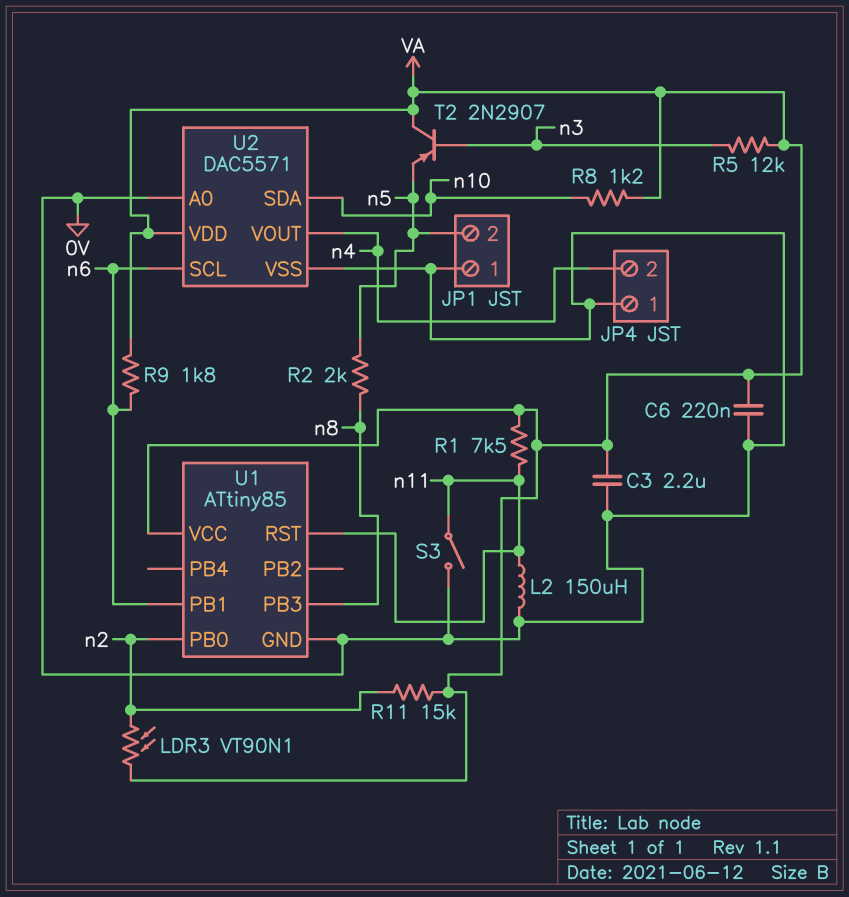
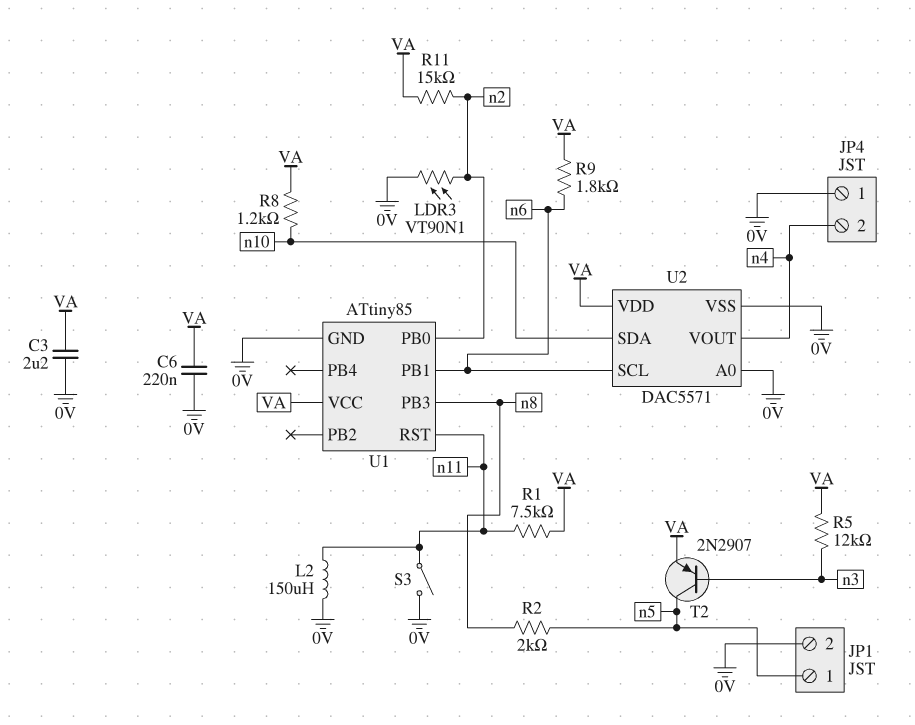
JP1 pin 1: 0V -> n5
JP1 pin 2: n5 -> 0V
LDR3: VT90N1 (VA, n2) -> VT90N1 (0V, n2)
T2: PNP 2N2907 (B n3, C VA, E n5) -> PNP 2N2907 (B n3, C n5, E VA)

